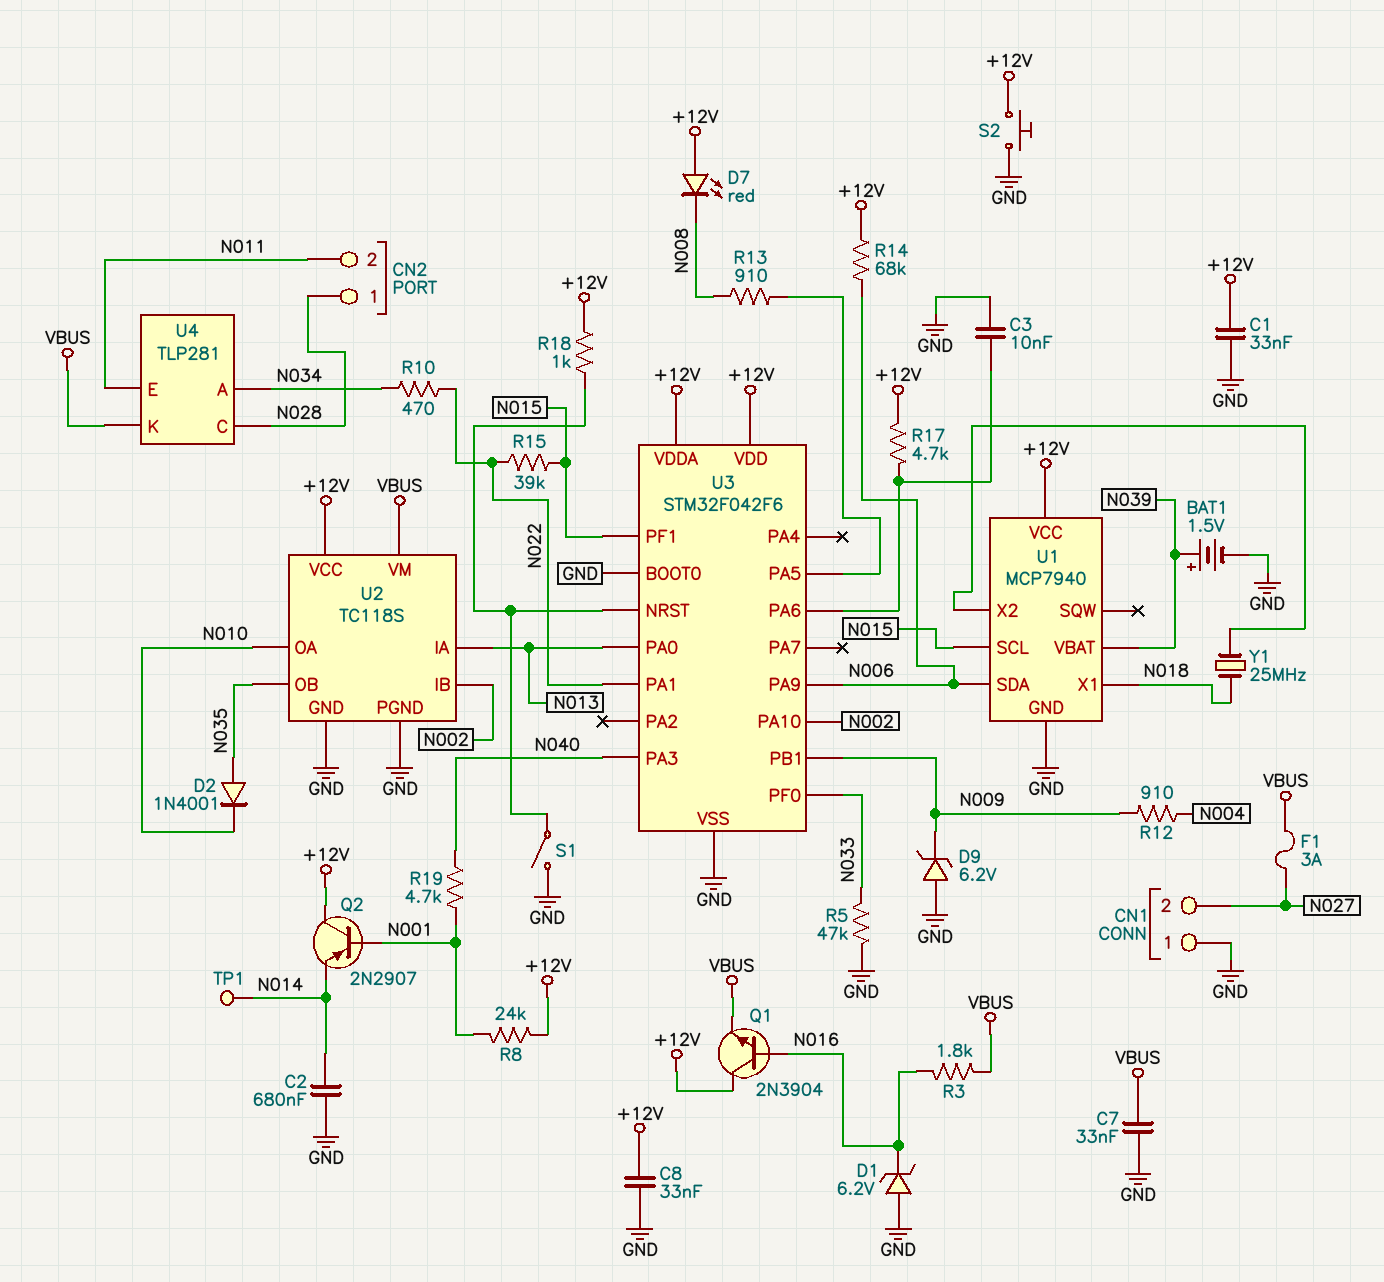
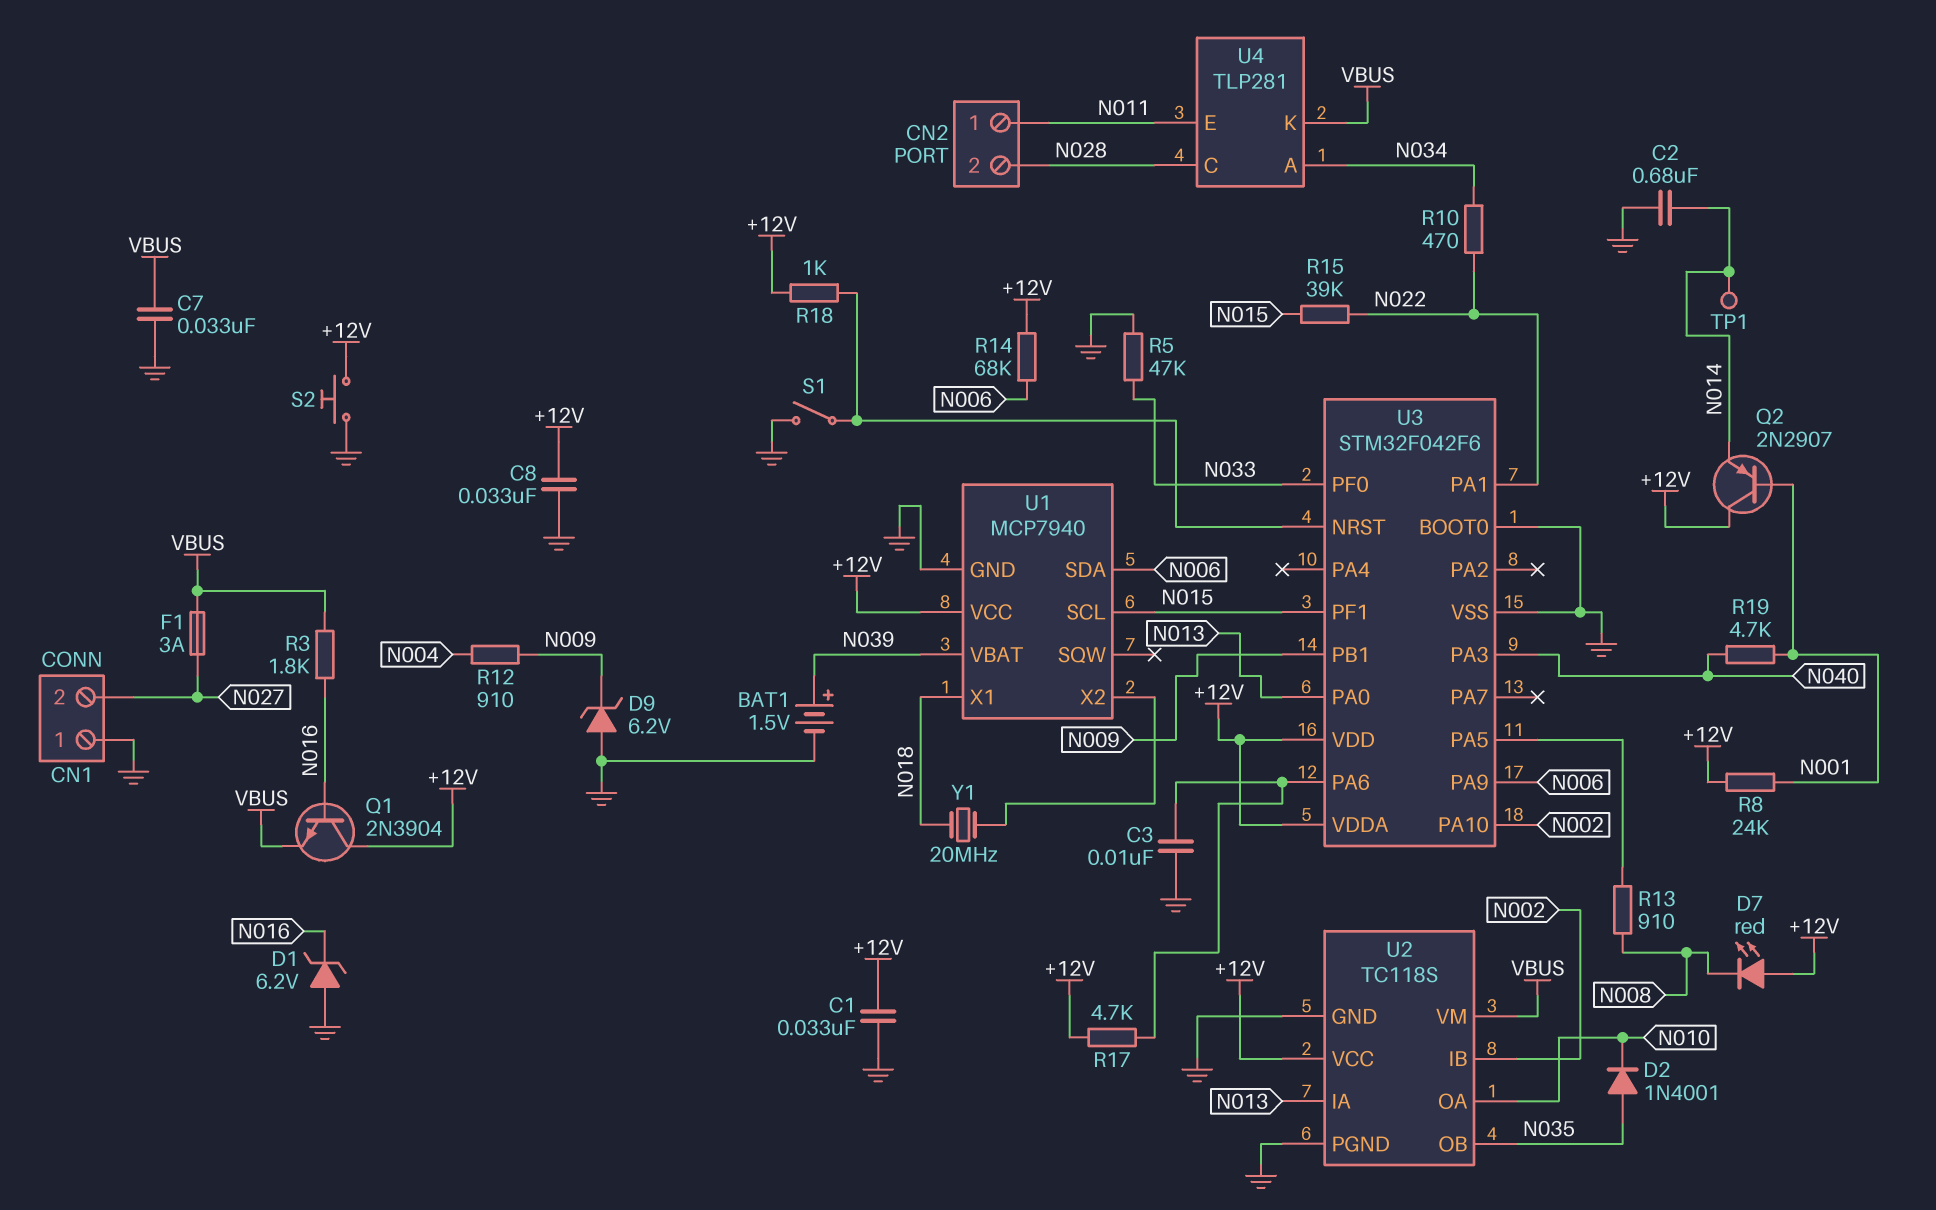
CN2 pin 1: N028 -> N011
CN2 pin 2: N011 -> N028
Y1: 25MHz (N018, U1/X2) -> 20MHz (N018, U1/X2)

